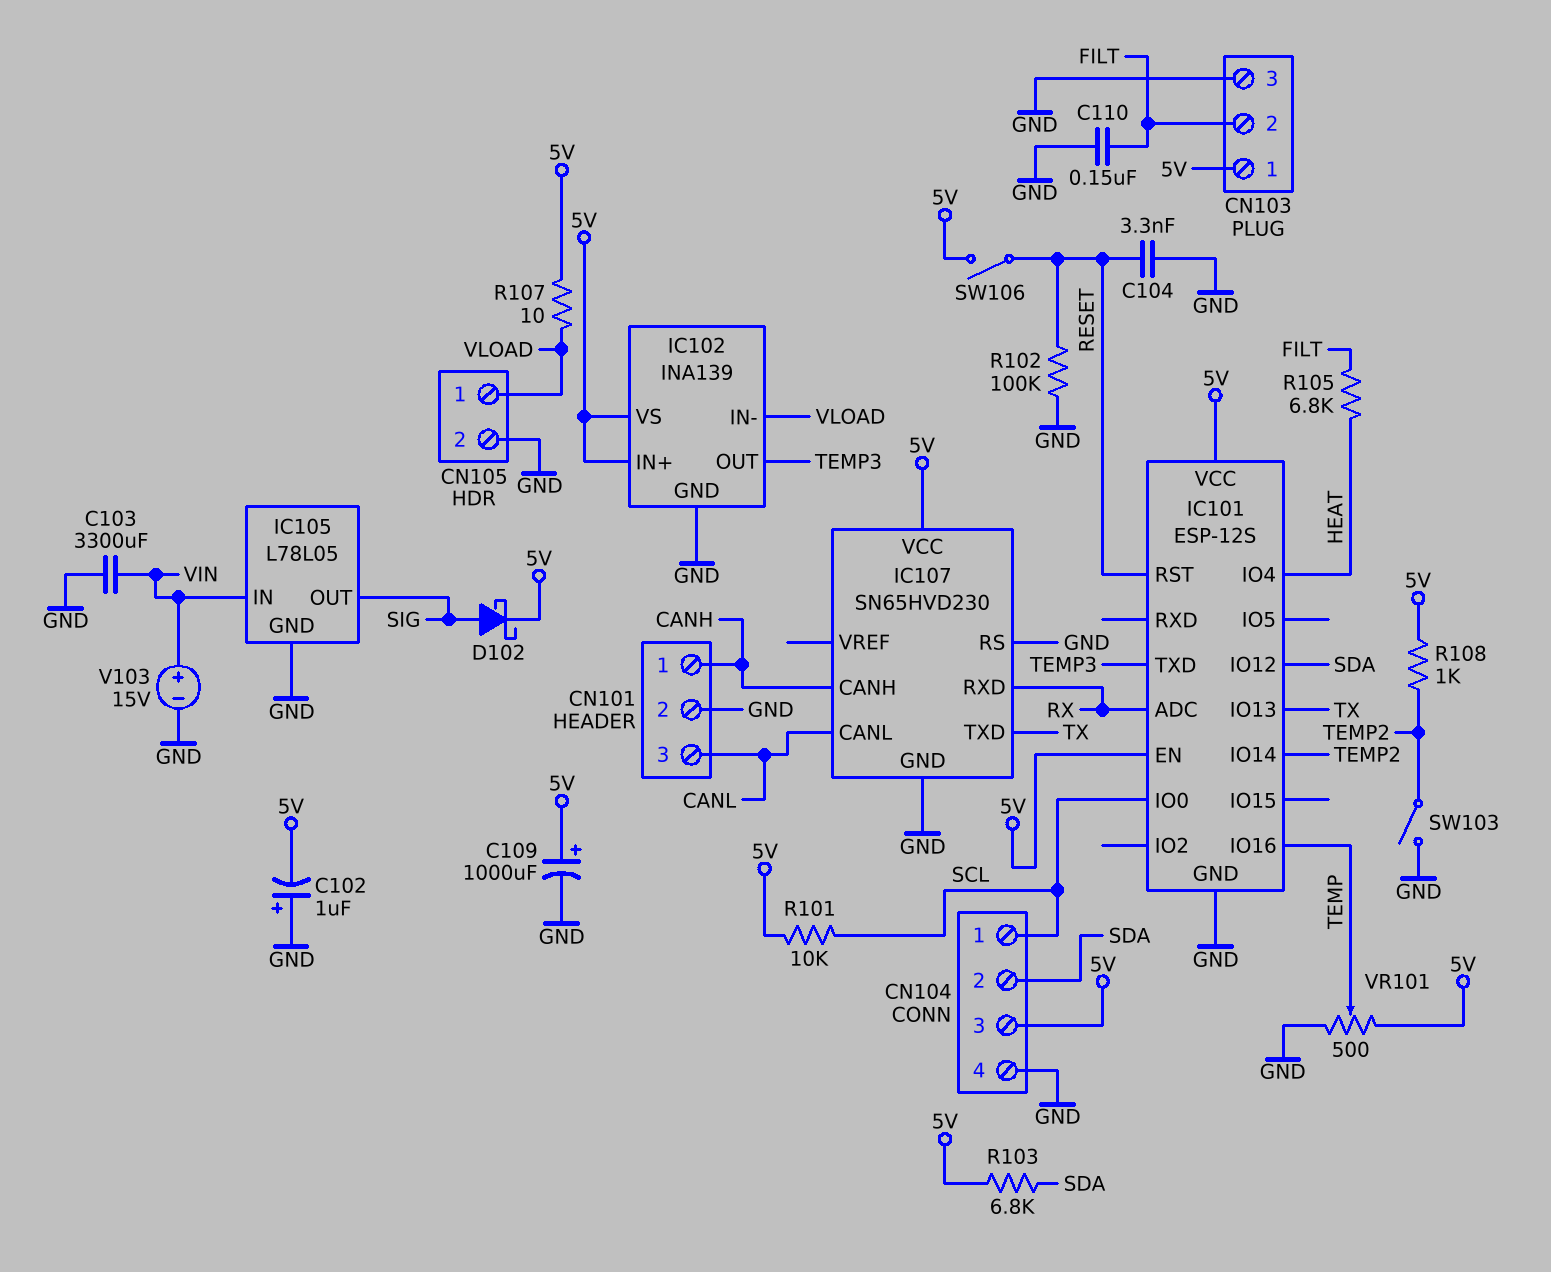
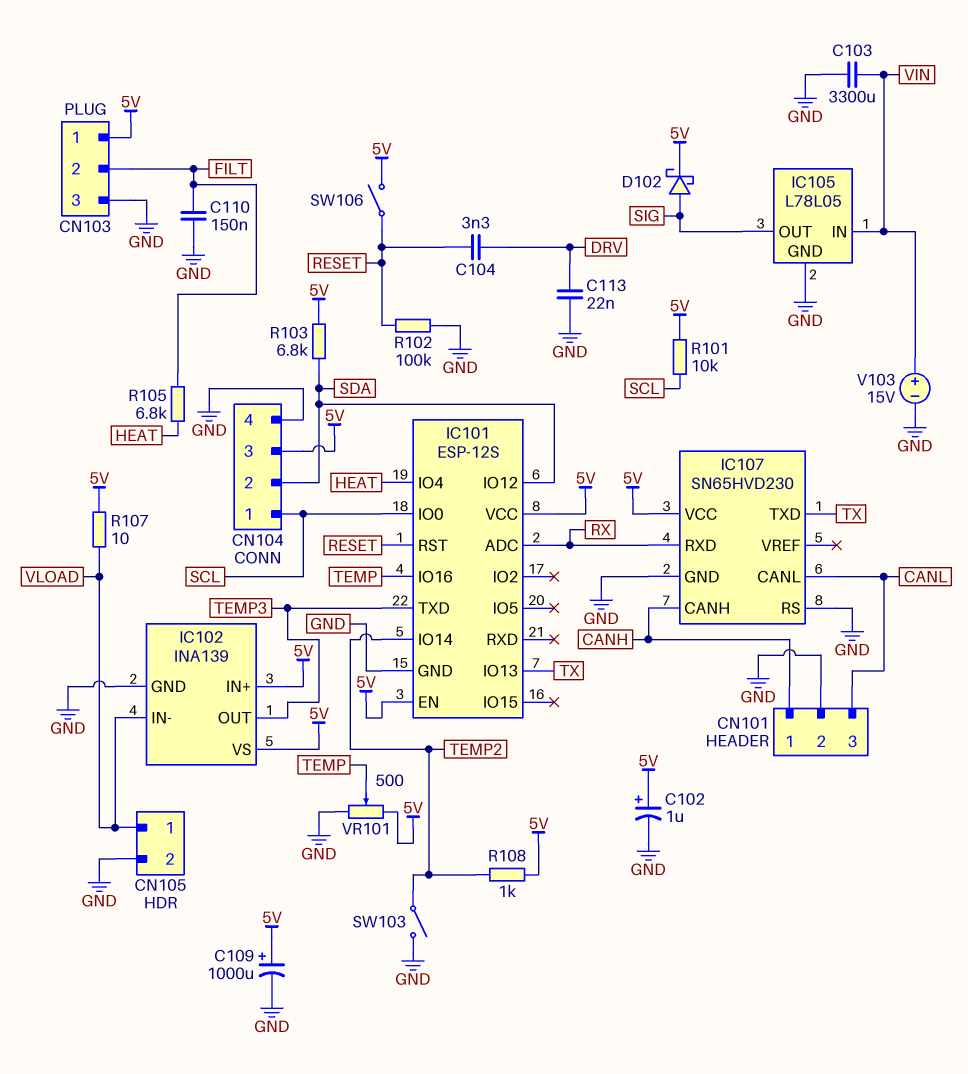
C102: 1uF (plus GND, minus 5V) -> 1uF (plus 5V, minus GND)
C104: 3.3nF (GND, RESET) -> 3.3nF (DRV, RESET)
C113: none -> 22nF (DRV, GND)

